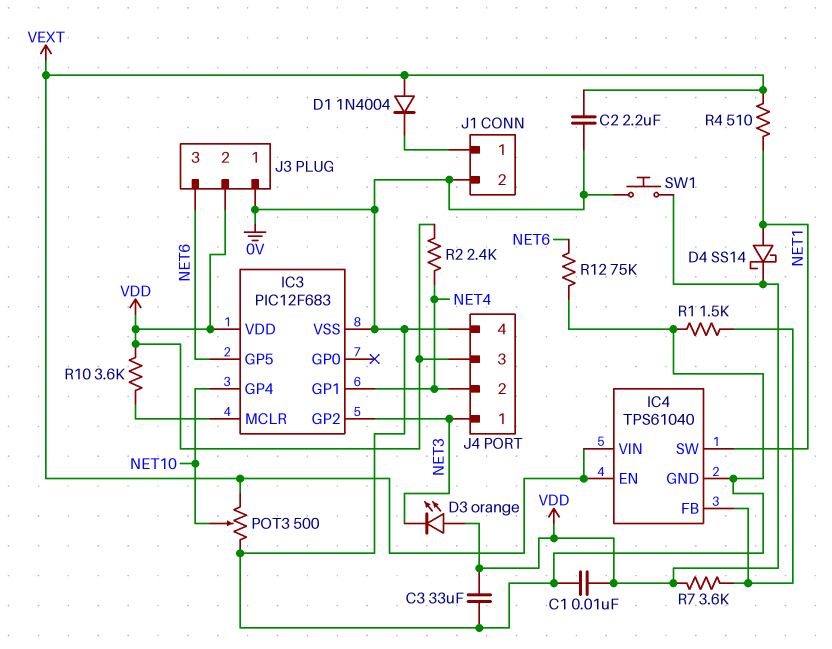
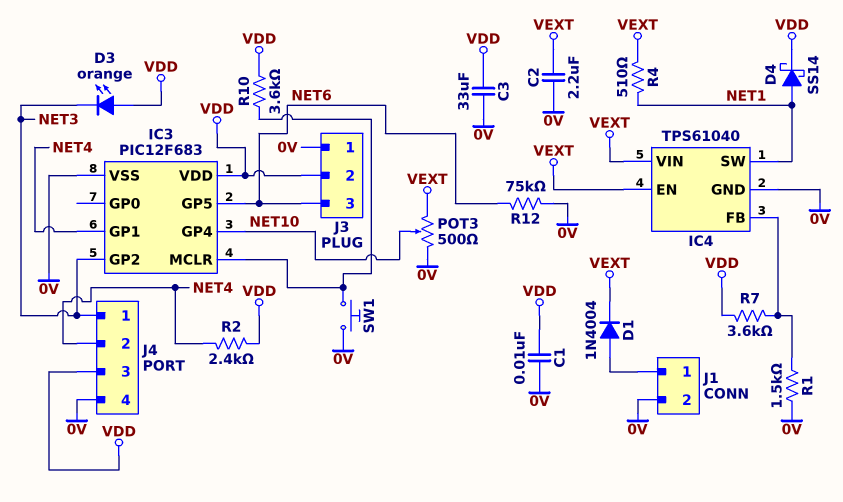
D1: diode 1N4004 (A VEXT, K J1/1) -> diode 1N4004 (A J1/1, K VEXT)
SW1: button (0V, VDD) -> button (0V, IC3/MCLR)

